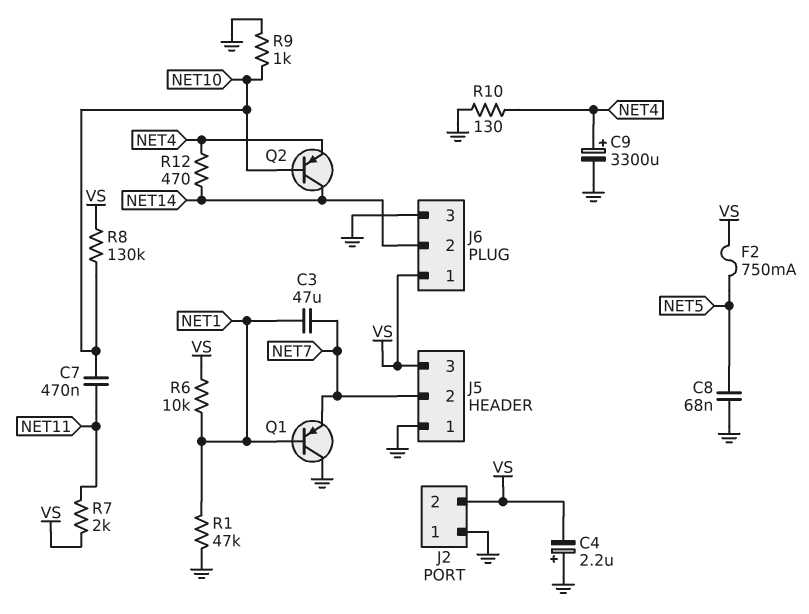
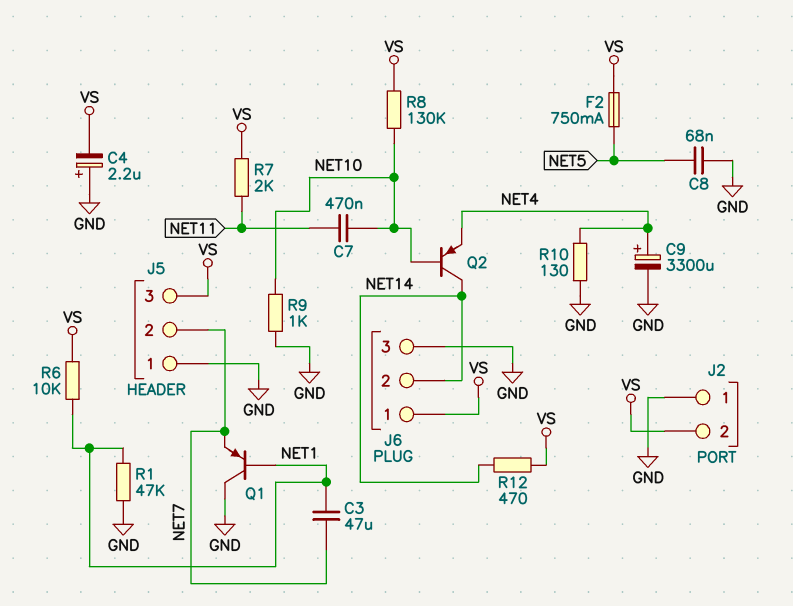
R12: 470 (NET4, NET14) -> 470 (NET14, VS)

